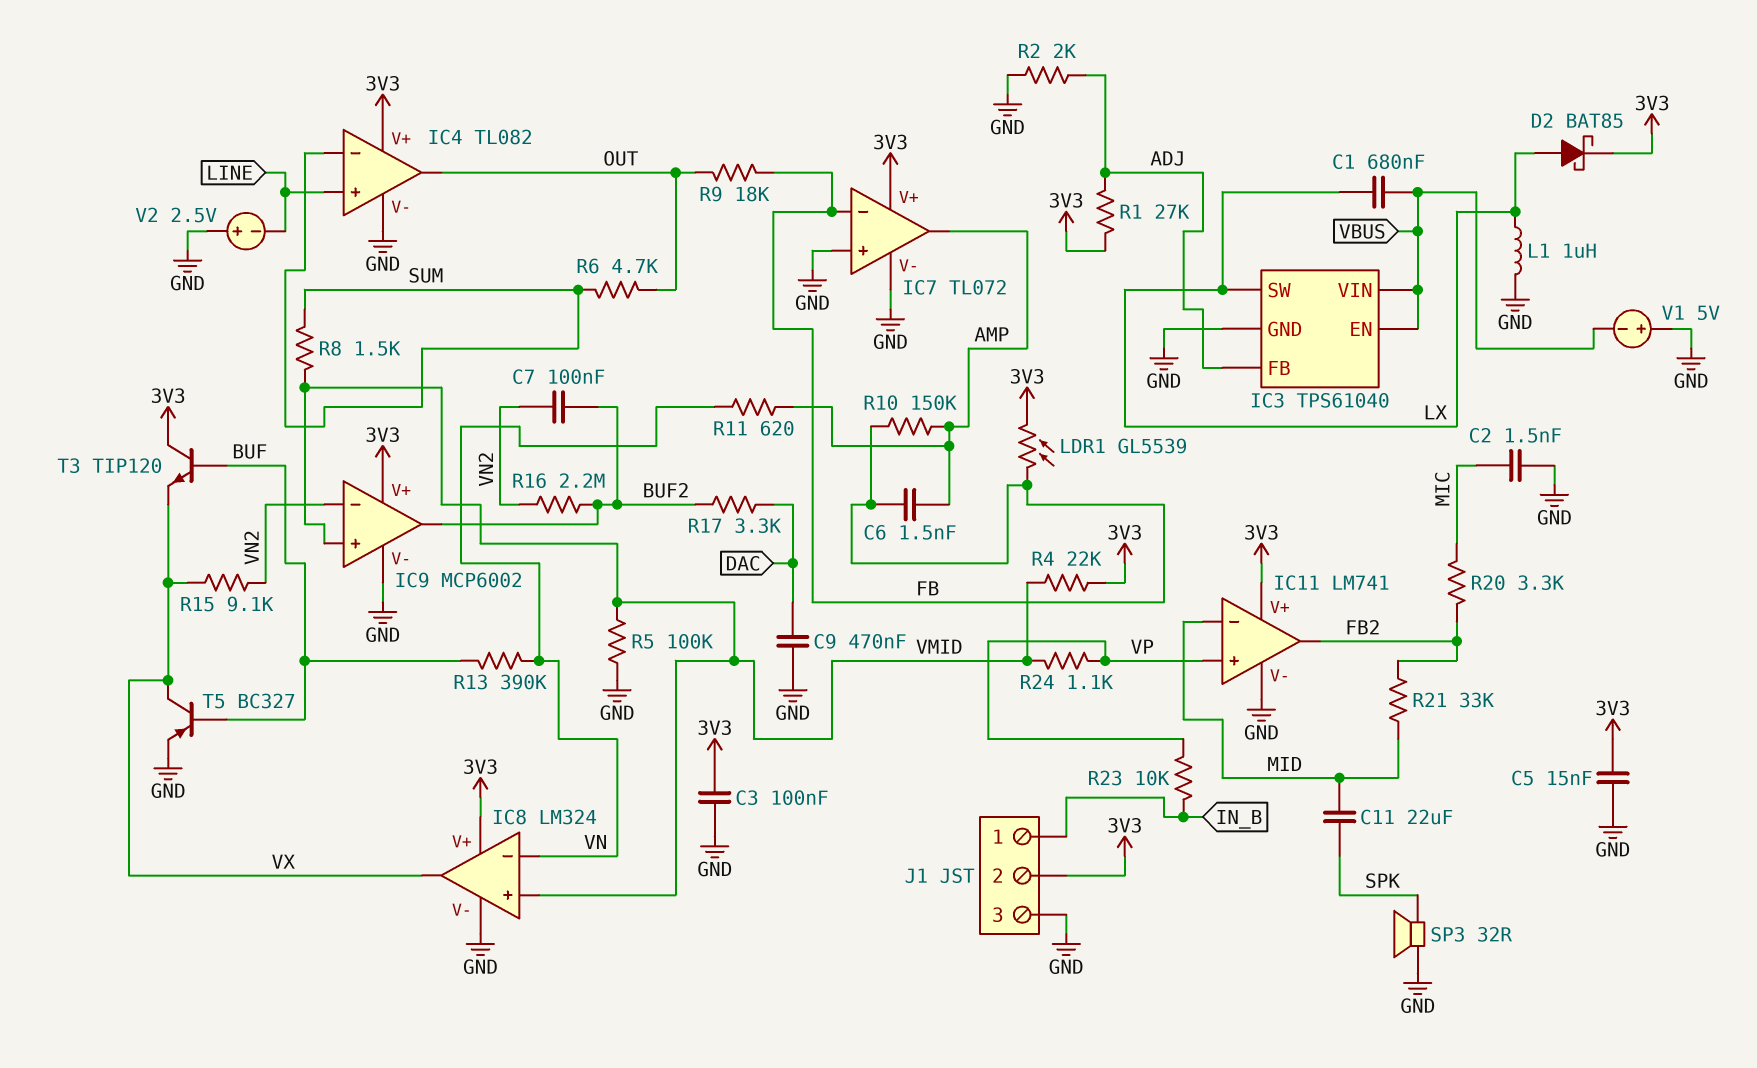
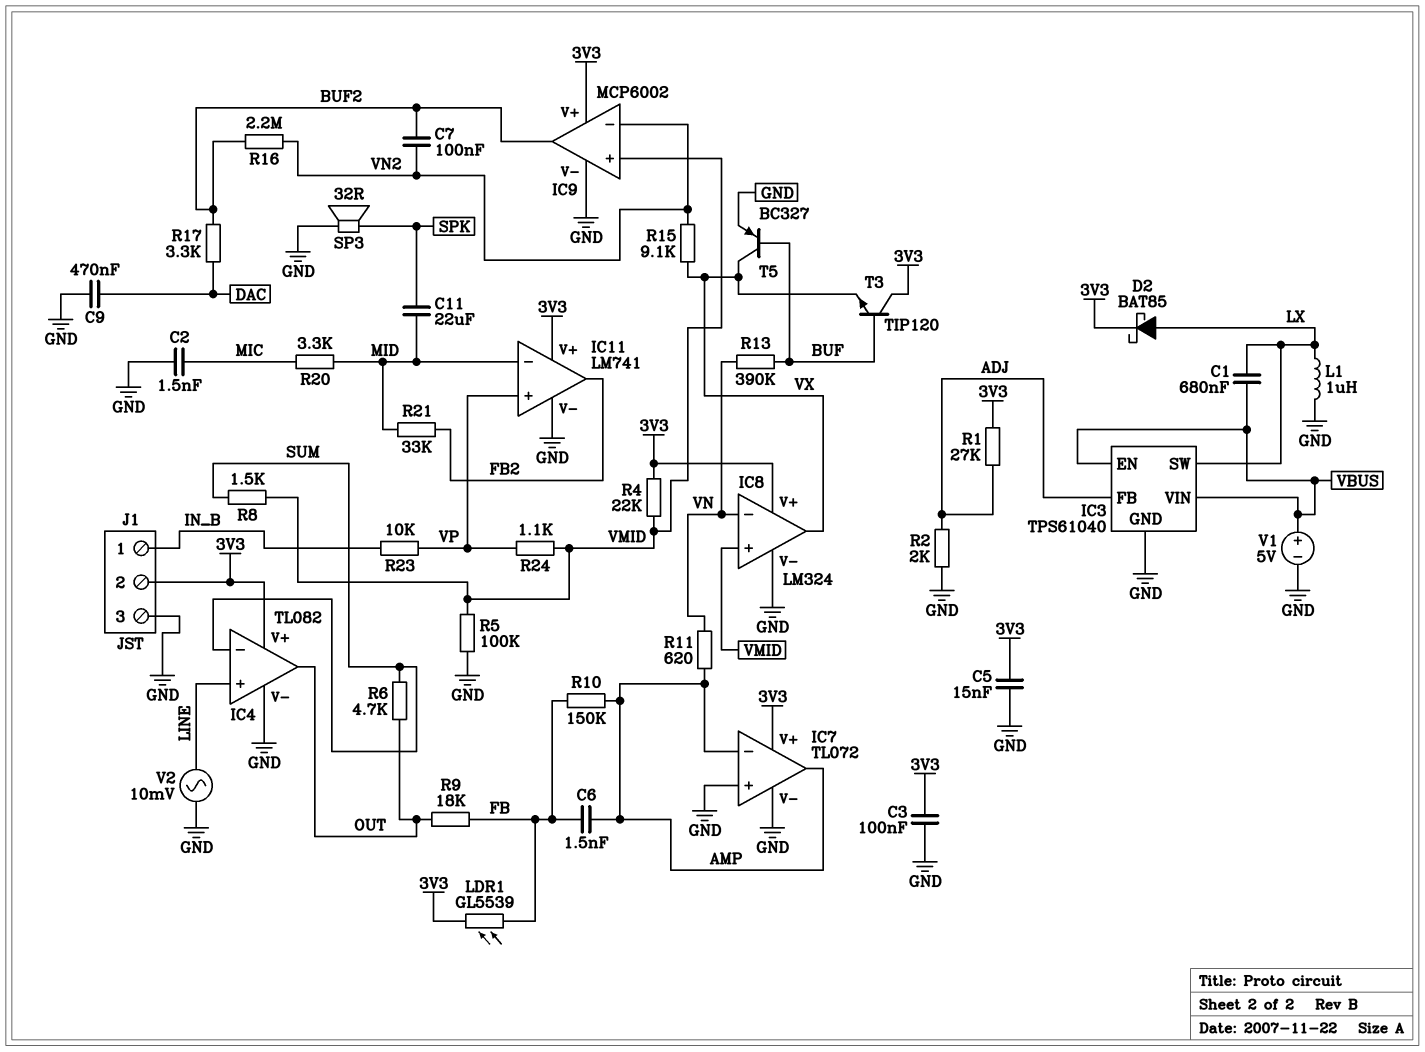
IC7 pin in-: FB -> AMP
R20: 3.3k (FB2, MIC) -> 3.3k (MIC, MID)
V1: 5V (plus GND, minus VBUS) -> 5V (plus VBUS, minus GND)
V2: 2.5V (plus GND, minus LINE) -> AC 10mV (GND, LINE)

